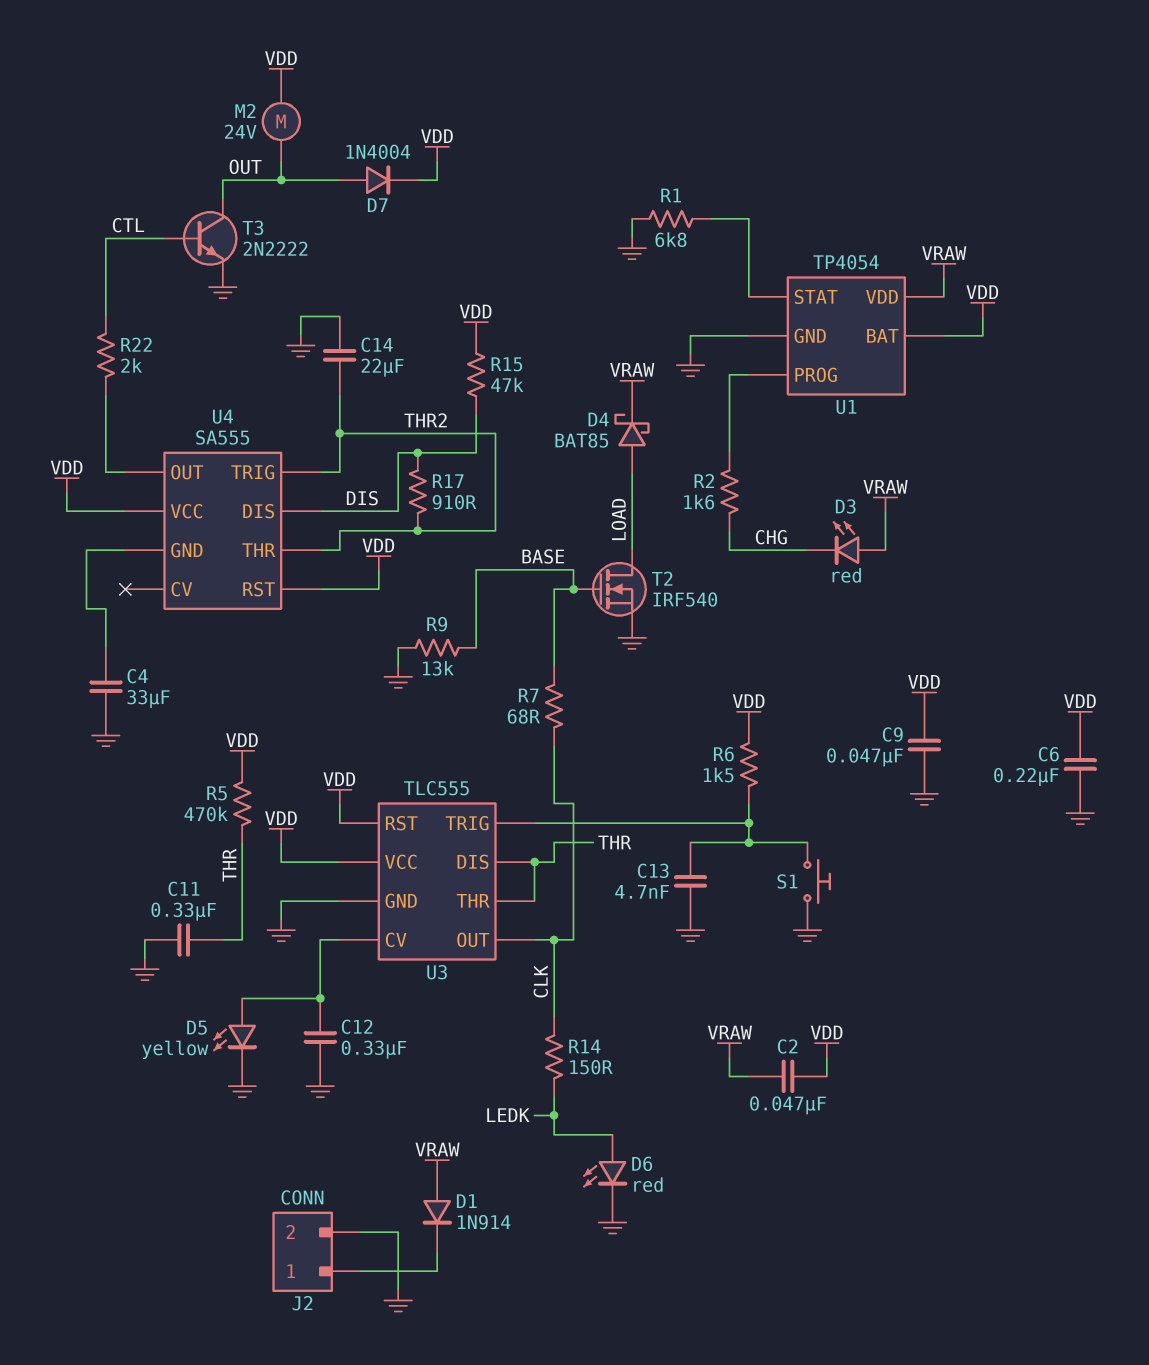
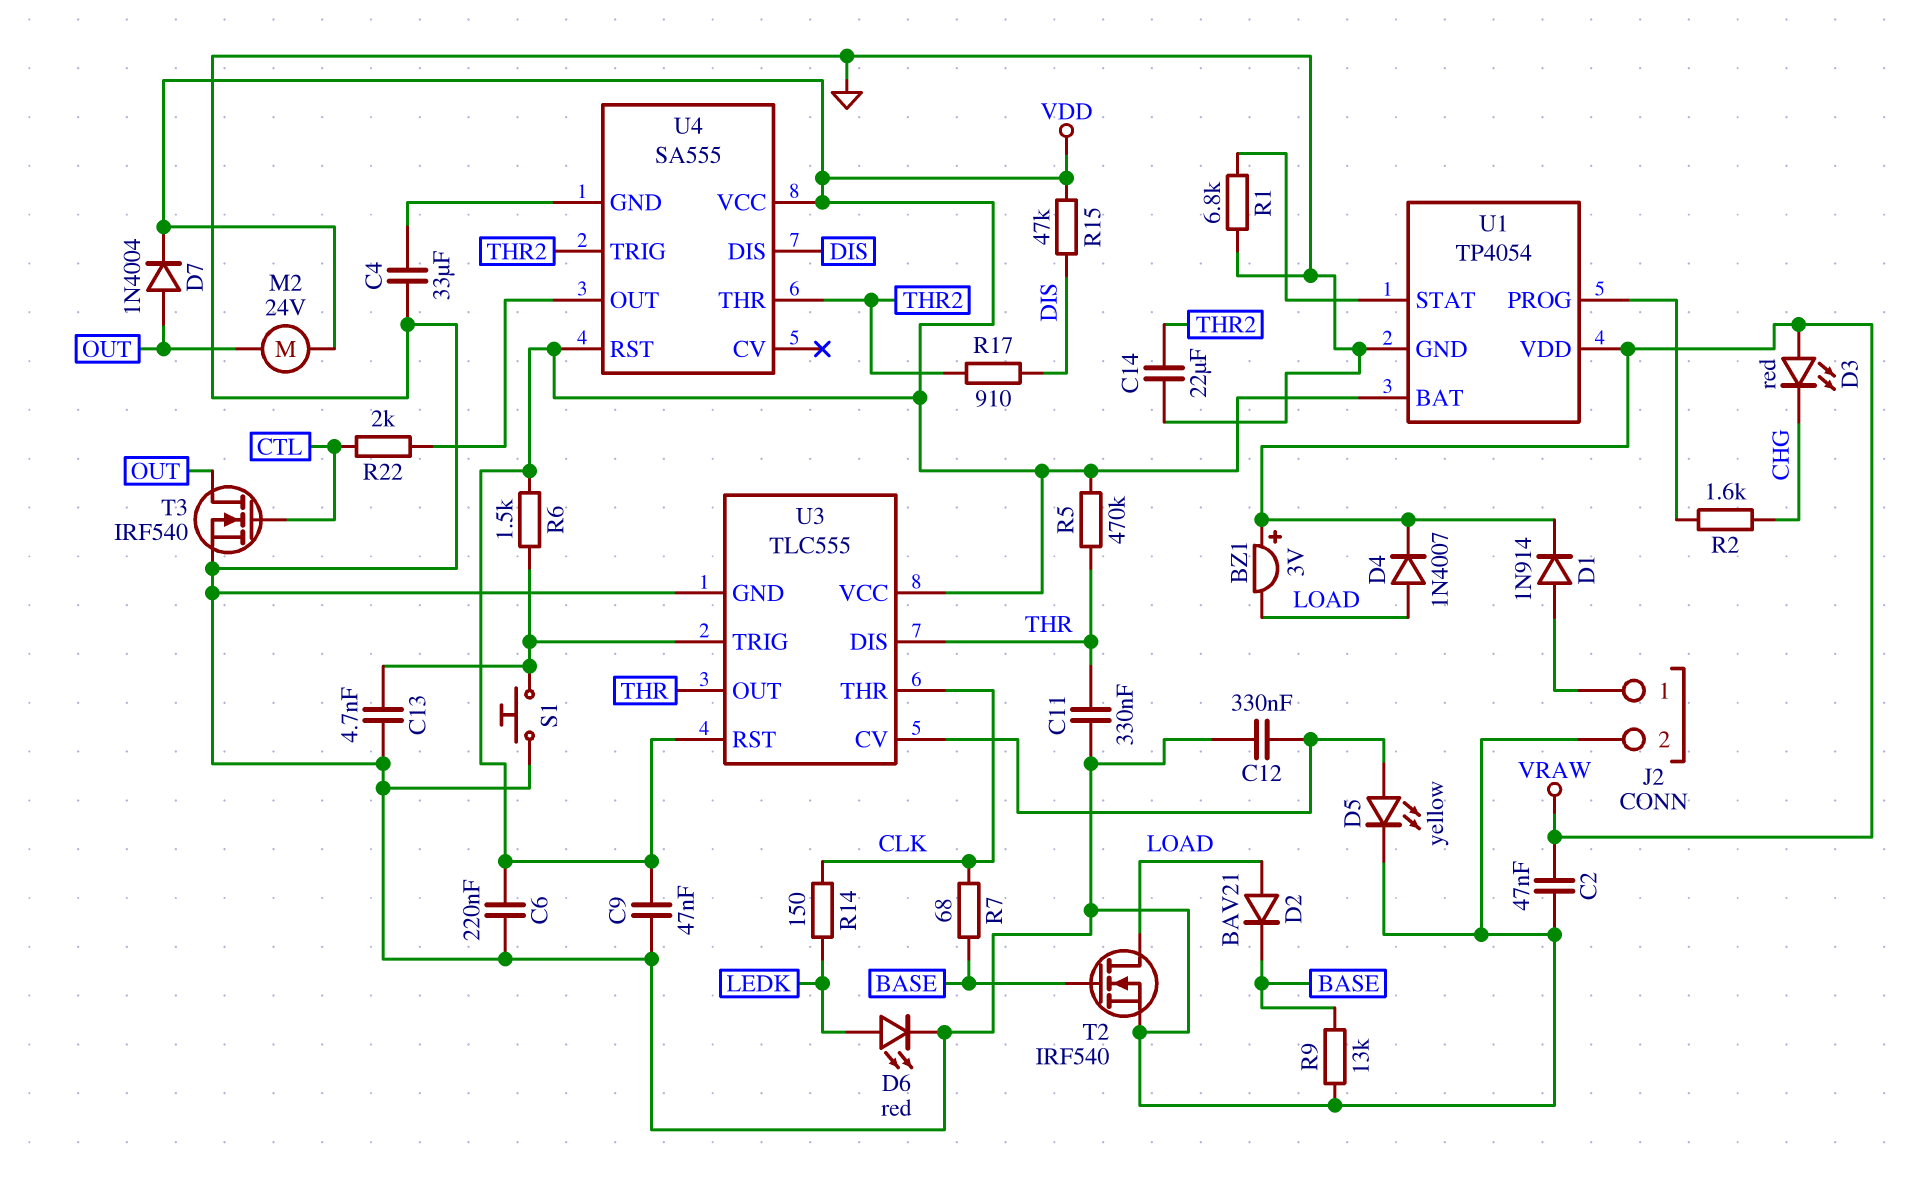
BZ1: none -> buzzer 3V (plus VRAW, minus LOAD)
C2: 47nF (VDD, VRAW) -> 47nF (GND, VRAW)
D1: diode 1N914 (A VRAW, K J2/1) -> diode 1N914 (A J2/1, K VRAW)
D2: none -> diode BAV21 (A LOAD, K BASE)
D4: schottky BAT85 (A LOAD, K VRAW) -> diode 1N4007 (A LOAD, K VRAW)
T3: NPN 2N2222 (B CTL, C OUT, E GND) -> NMOS IRF540 (G CTL, D OUT, S GND)
U3 pin OUT: CLK -> THR
U3 pin THR: THR -> CLK

